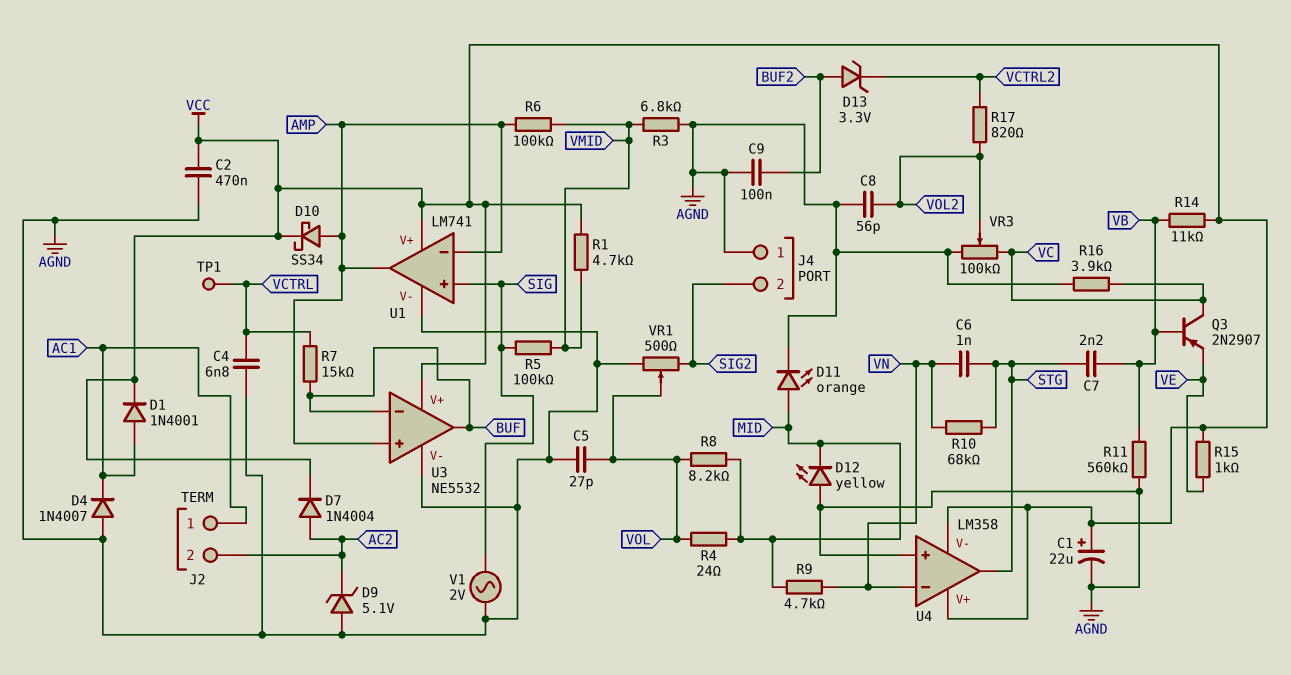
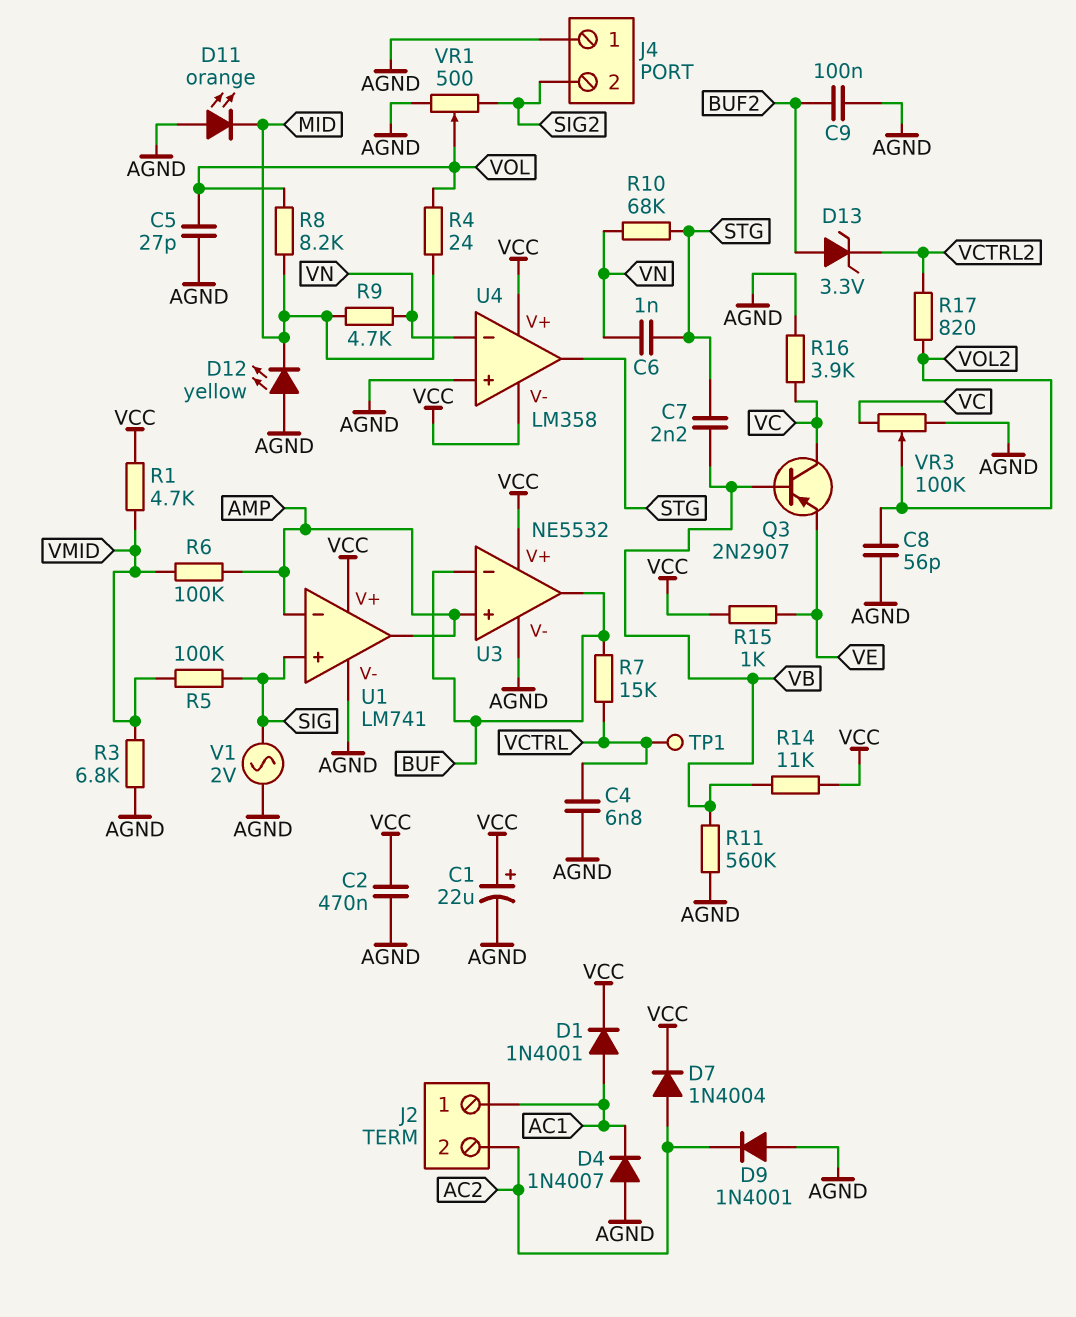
D9: zener 5.1V (A AGND, K AC2) -> diode 1N4001 (A AGND, K AC2)
D10: schottky SS34 (A AMP, K VCC) -> none
D11: LED orange (A MID, K AGND) -> LED orange (A AGND, K MID)

